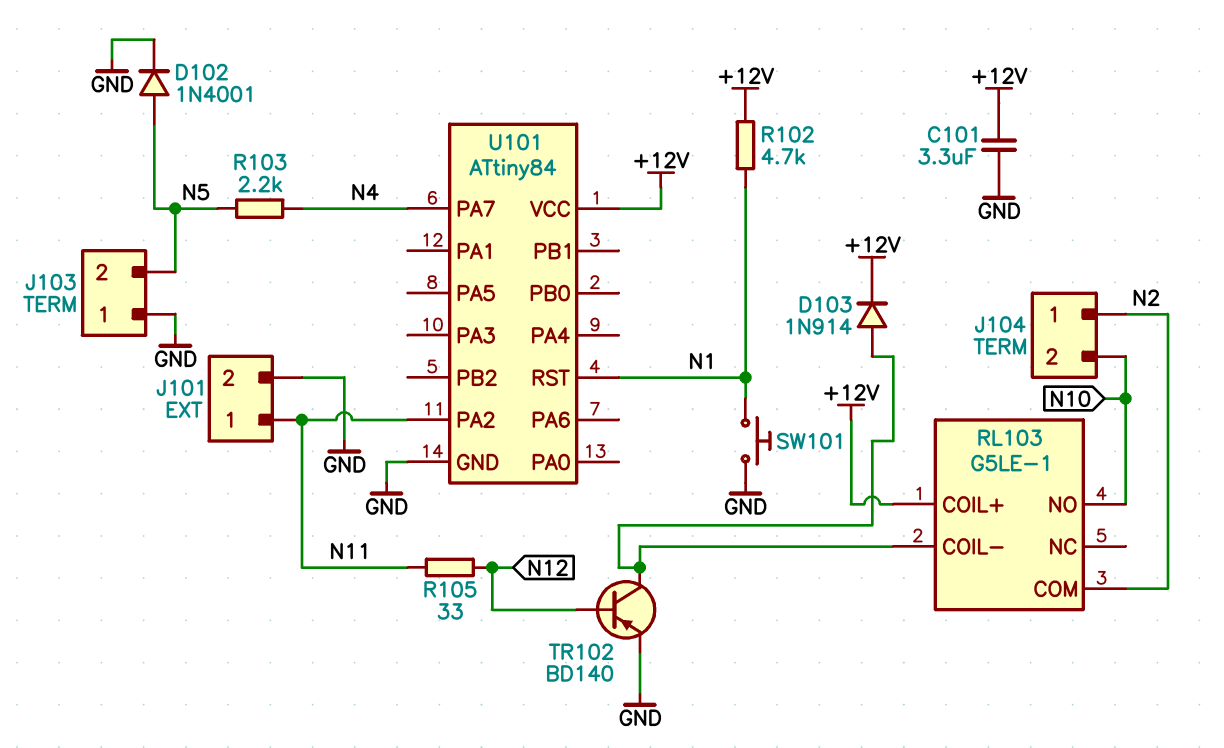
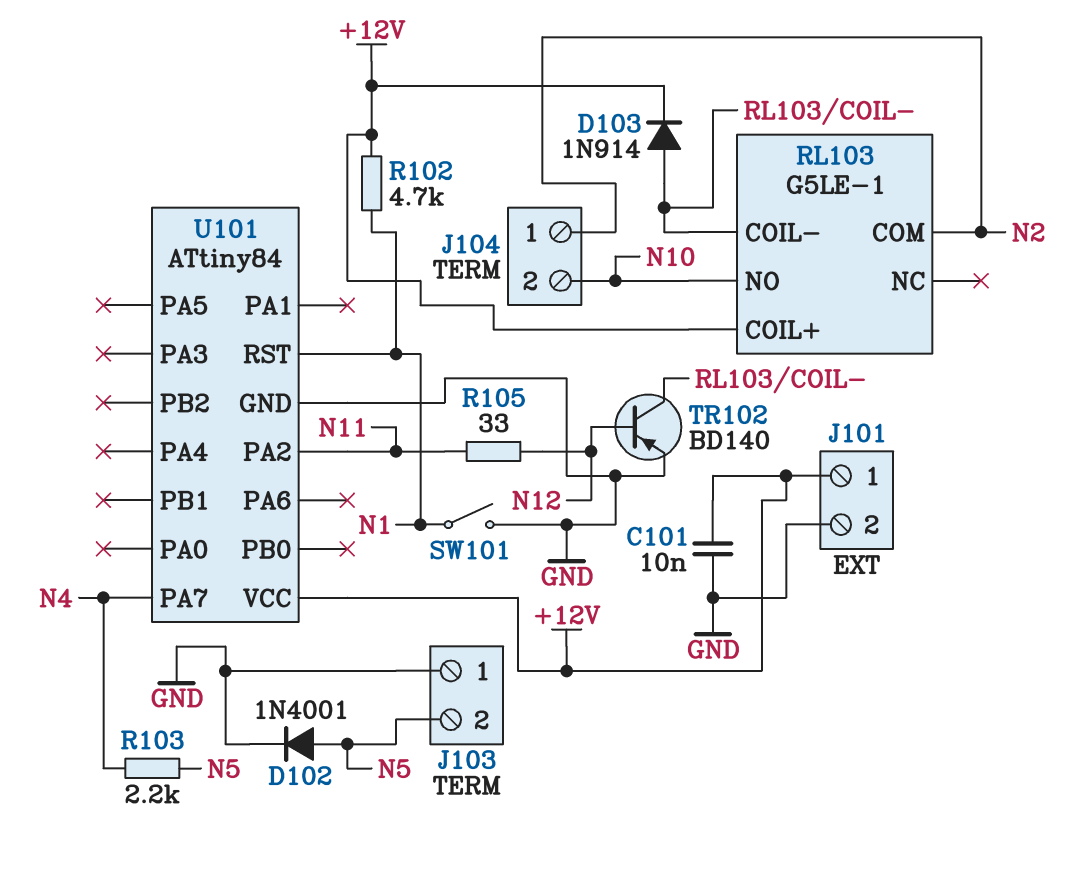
C101: 3.3uF (+12V, GND) -> 10nF (+12V, GND)
J101 pin 1: N11 -> +12V
SW101: button (GND, N1) -> switch (GND, N1)

